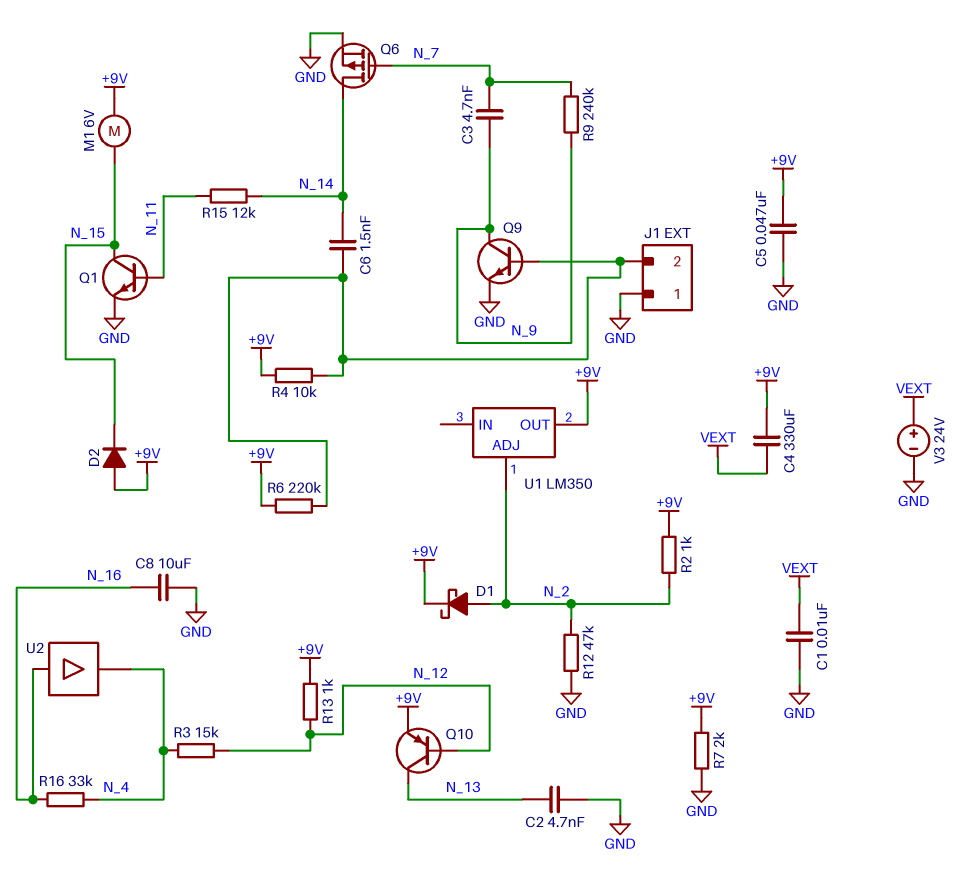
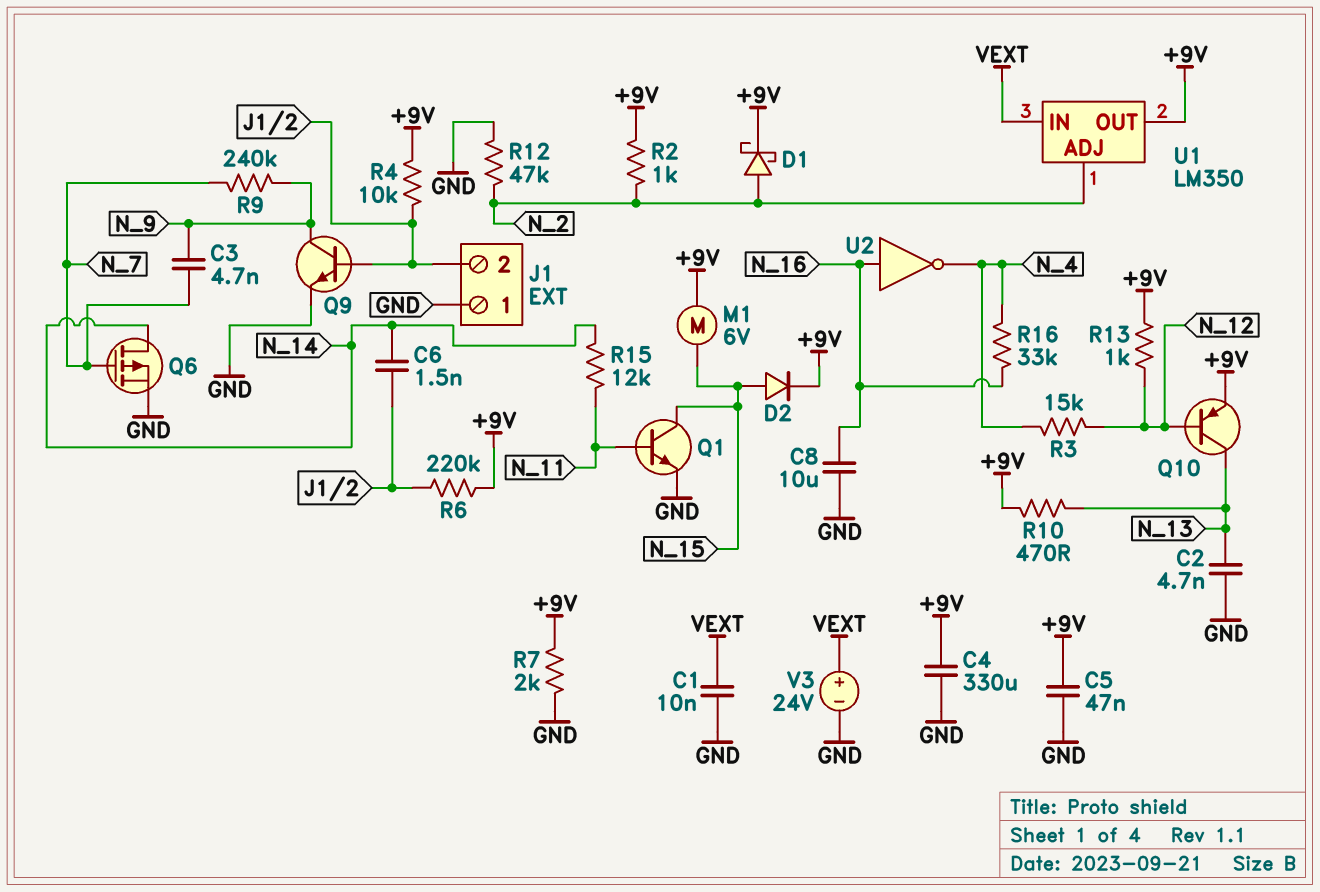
C4: 330uF (+9V, VEXT) -> 330uF (+9V, GND)
D2: diode (A +9V, K N_15) -> diode (A N_15, K +9V)
R10: none -> 470 (+9V, N_13)
U1 pin IN: none -> VEXT
U2: buffer (in N_16, out N_4) -> NOT (in N_16, out N_4)

